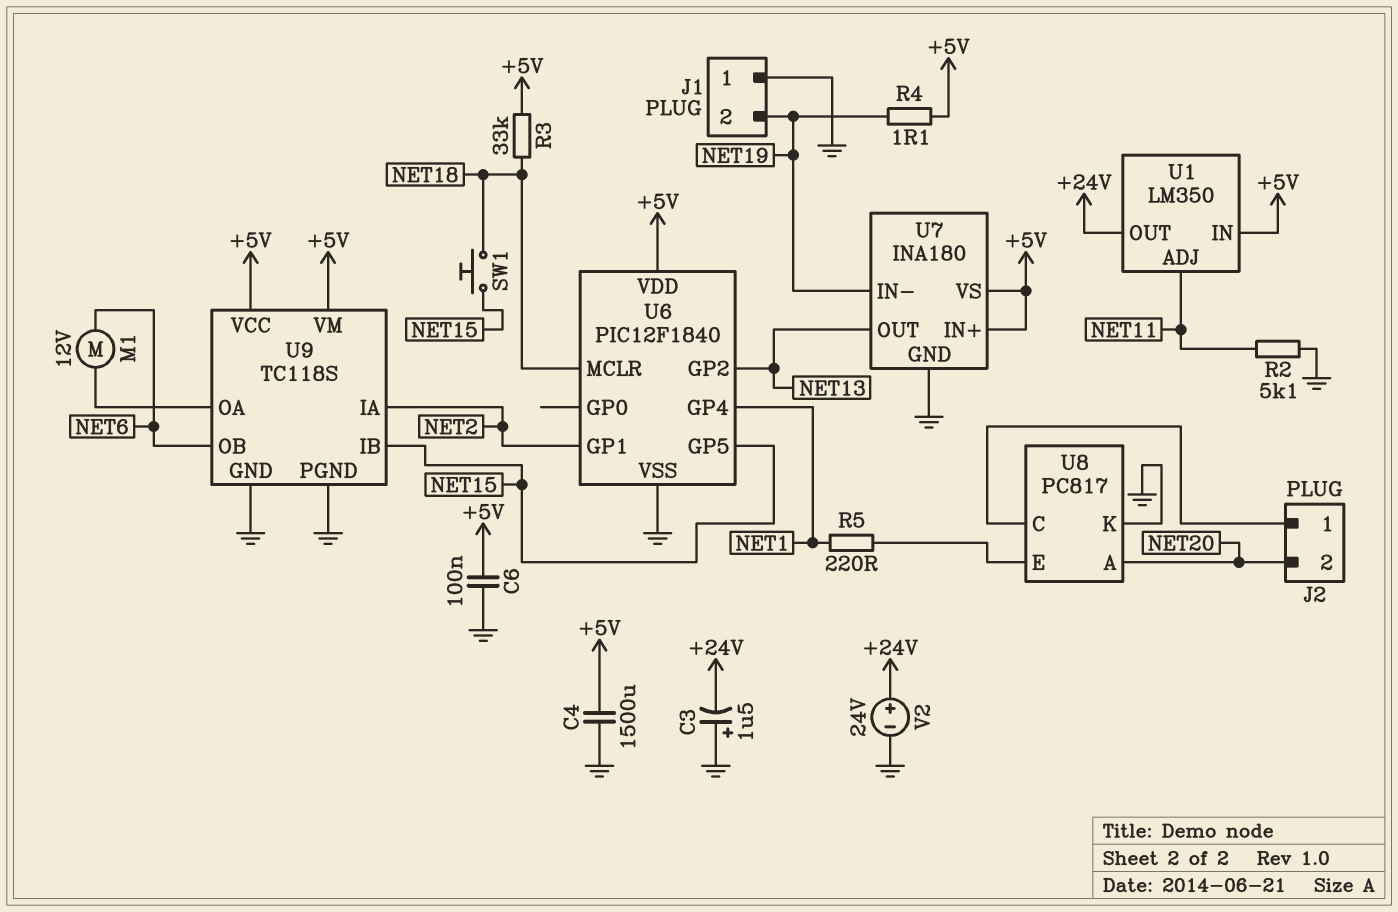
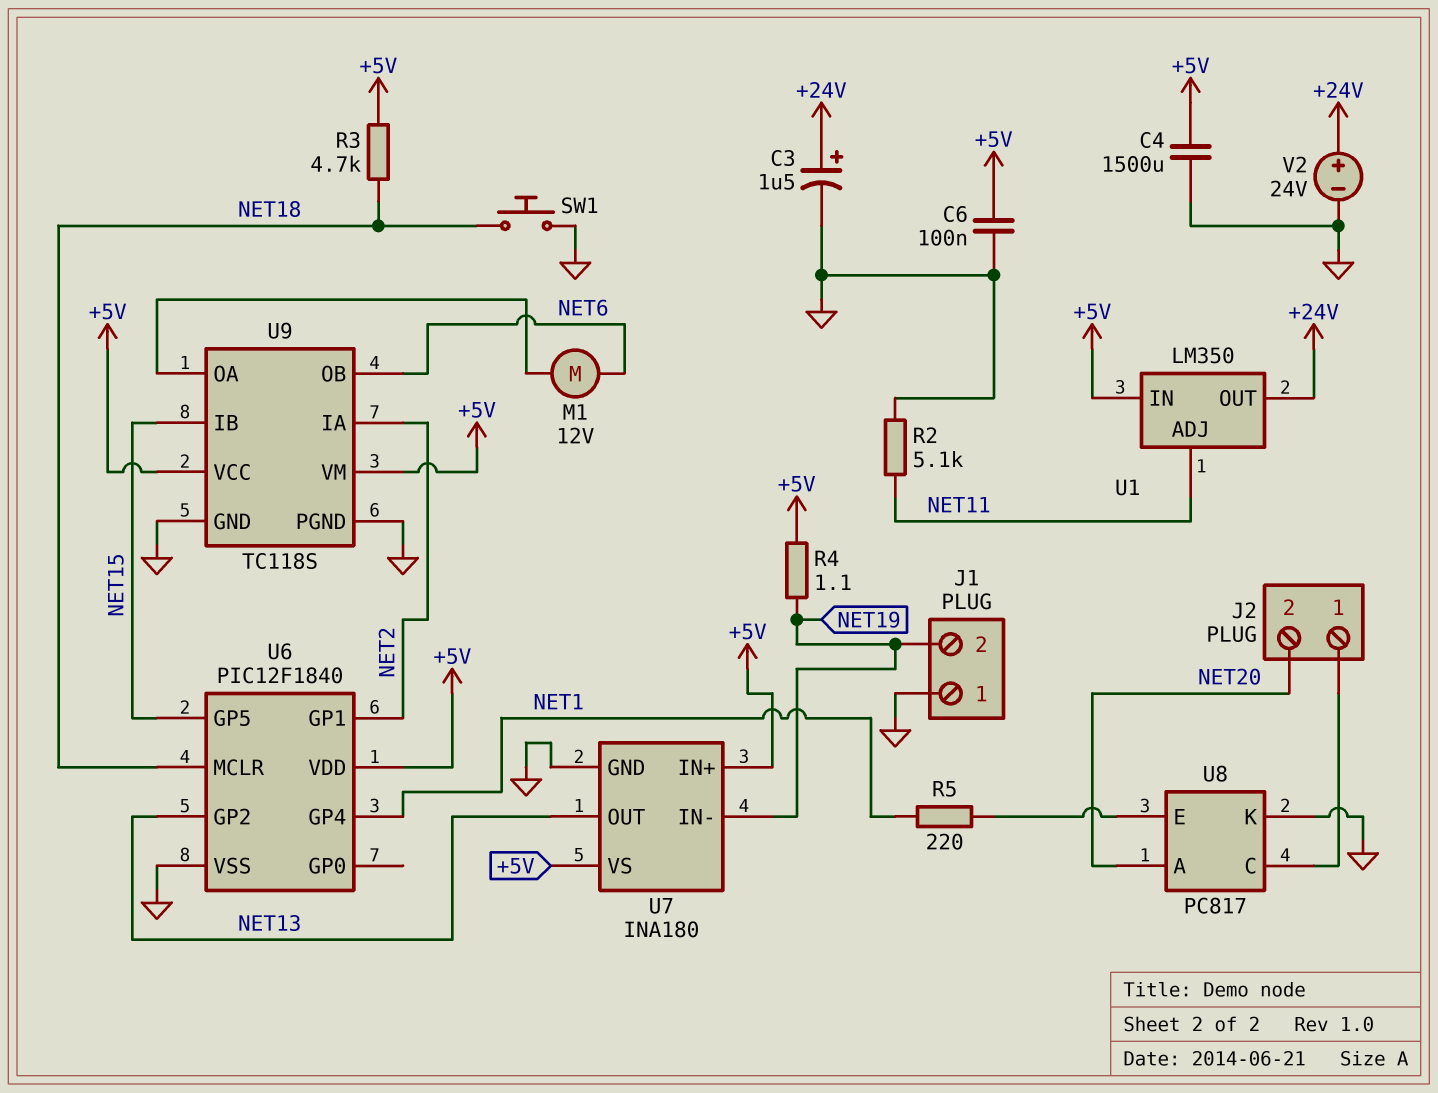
C3: 1.5uF (plus GND, minus +24V) -> 1.5uF (plus +24V, minus GND)
R3: 33k (+5V, NET18) -> 4.7k (+5V, NET18)
SW1: button (NET15, NET18) -> button (GND, NET18)

